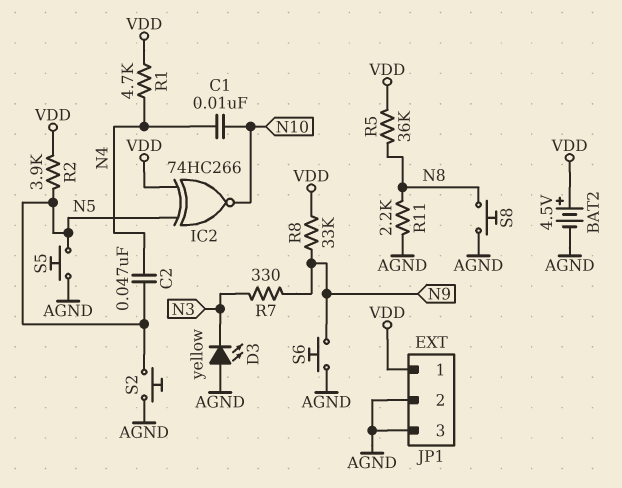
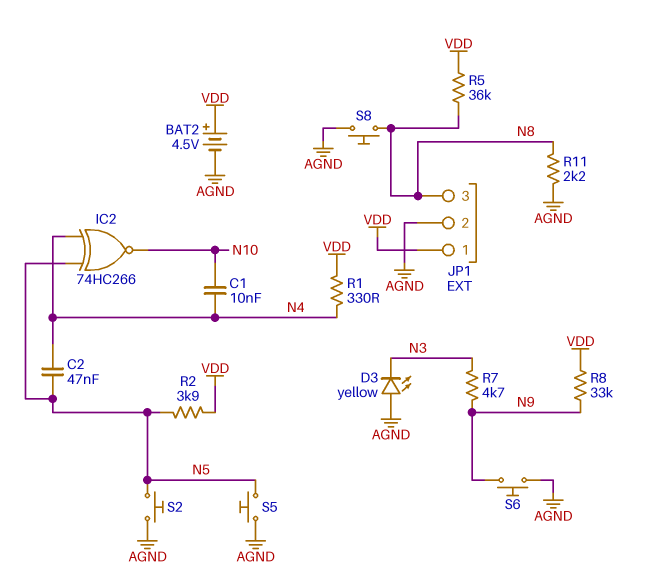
IC2: XNOR 74HC266 (in N5, in VDD, out N10) -> XNOR 74HC266 (in N4, in N5, out N10)
JP1 pin 3: AGND -> N8
R1: 4.7k (N4, VDD) -> 330 (N4, VDD)
R7: 330 (N3, N9) -> 4.7k (N3, N9)

